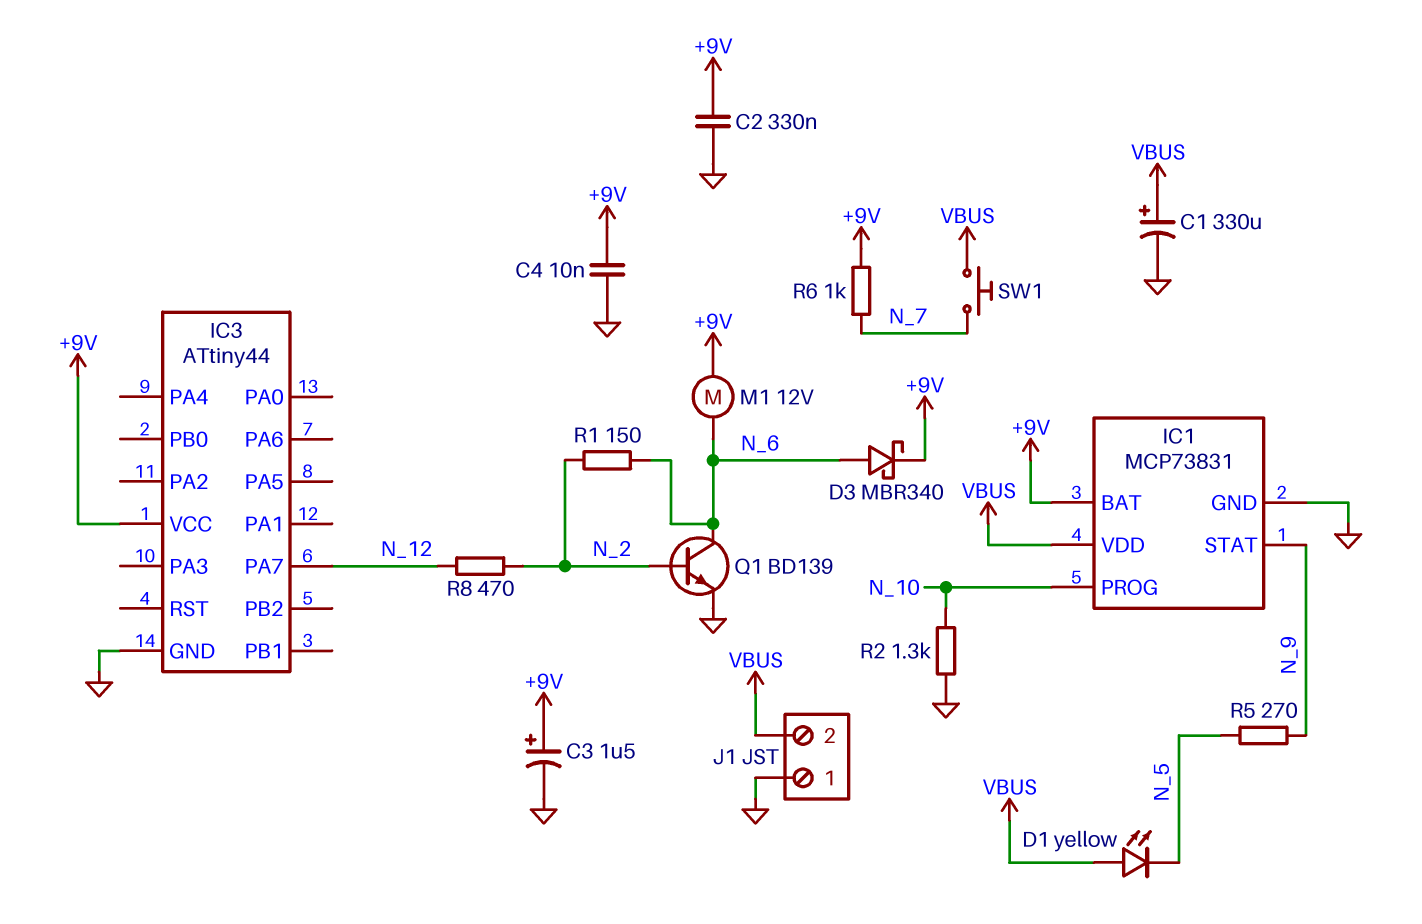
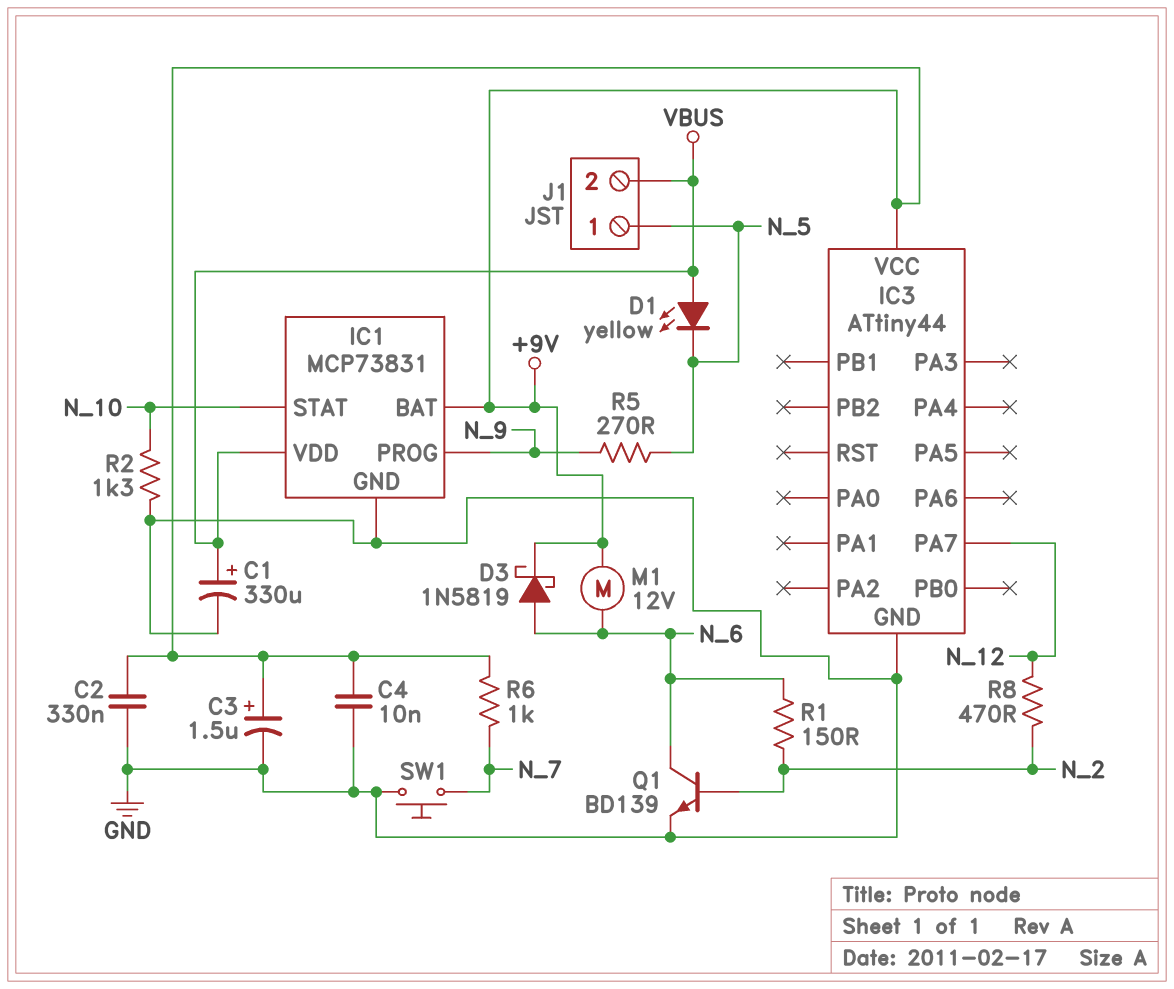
D3: schottky MBR340 (A N_6, K +9V) -> schottky 1N5819 (A N_6, K +9V)
IC1 pin PROG: N_10 -> N_9
IC1 pin STAT: N_9 -> N_10
J1 pin 1: GND -> N_5
SW1: button (N_7, VBUS) -> button (GND, N_7)

